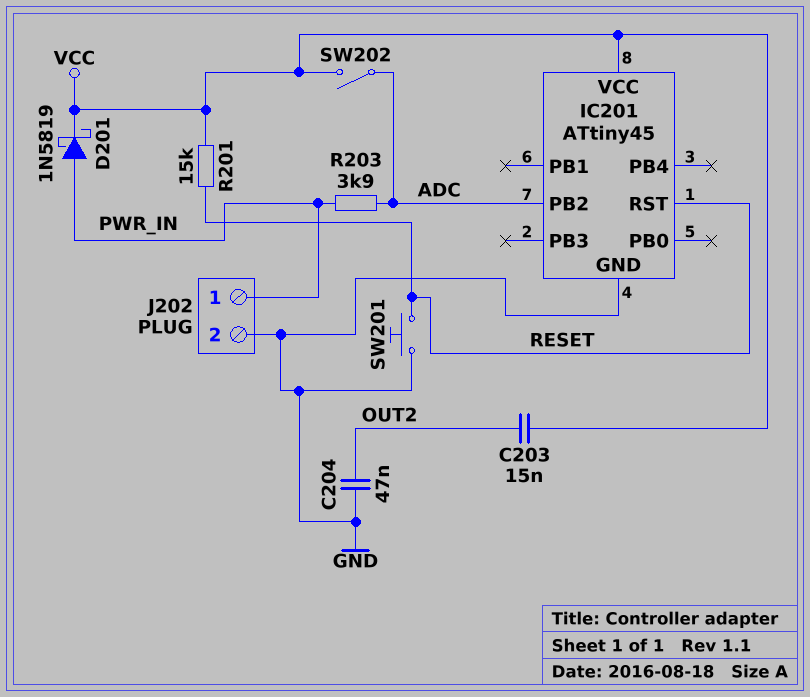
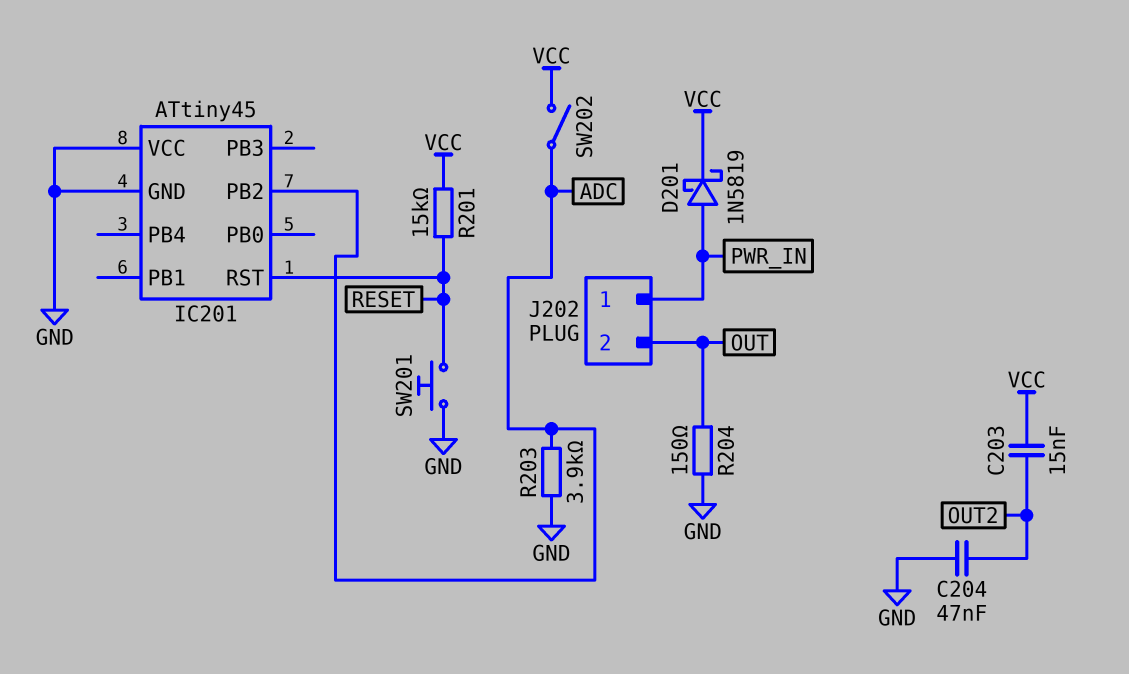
IC201 pin VCC: VCC -> GND
J202 pin 2: GND -> OUT
R203: 3.9k (ADC, PWR_IN) -> 3.9k (ADC, GND)
R204: none -> 150 (GND, OUT)

